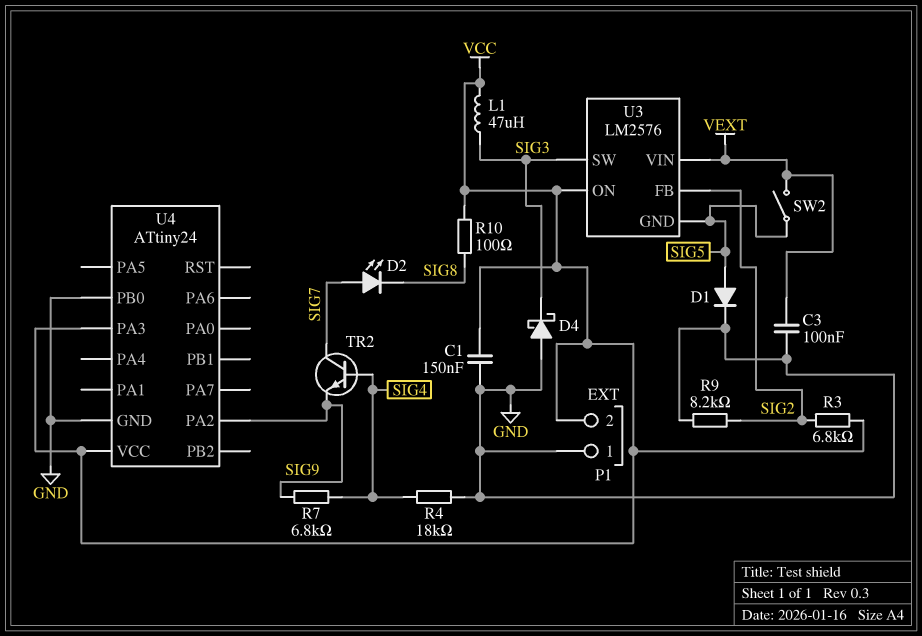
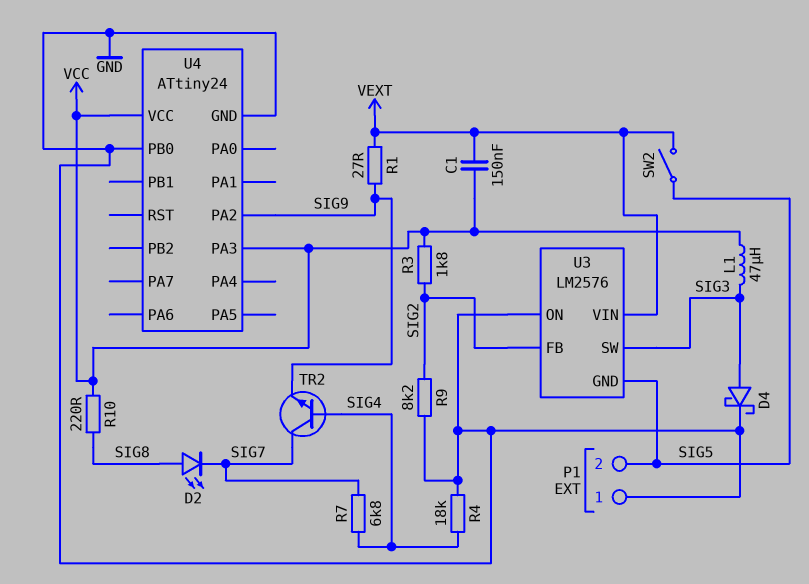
C1: 150nF (GND, VCC) -> 150nF (VCC, VEXT)
C3: 100nF (GND, VEXT) -> none
D1: diode (A SIG5, K GND) -> none
D2: LED (A SIG7, K SIG8) -> LED (A SIG8, K SIG7)
D4: schottky (A GND, K SIG3) -> schottky (A SIG3, K GND)
P1 pin 2: VCC -> SIG5
R1: none -> 27 (SIG9, VEXT)
R3: 6.8k (SIG2, VCC) -> 1.8k (SIG2, VCC)
R7: 6.8k (SIG4, SIG9) -> 6.8k (SIG4, SIG7)
R10: 100 (SIG8, VCC) -> 220 (SIG8, VCC)
U3 pin ON: VCC -> GND

